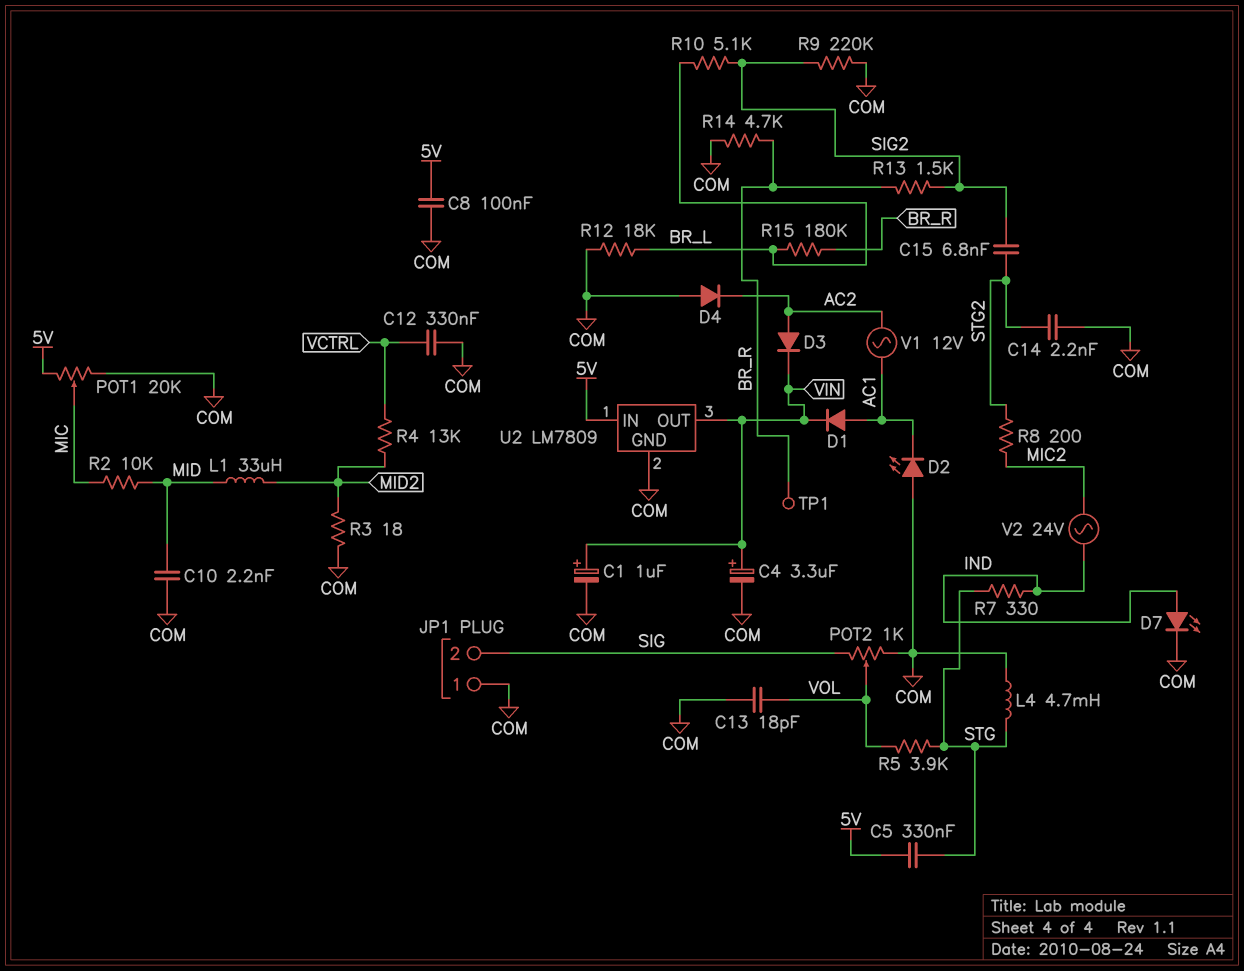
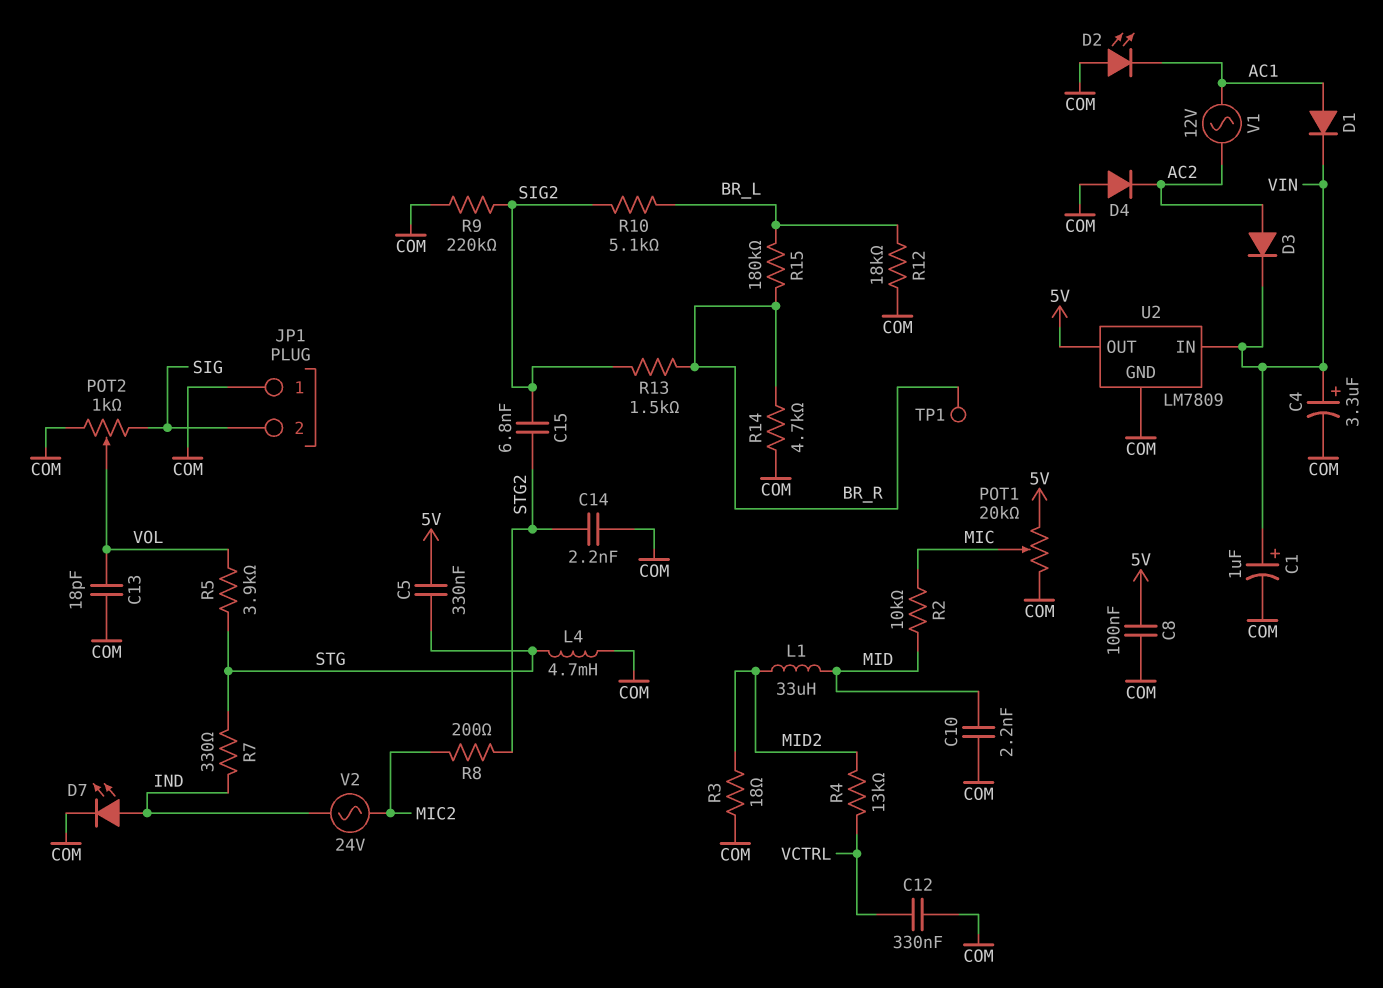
U2 pin IN: 5V -> VIN
U2 pin OUT: VIN -> 5V

